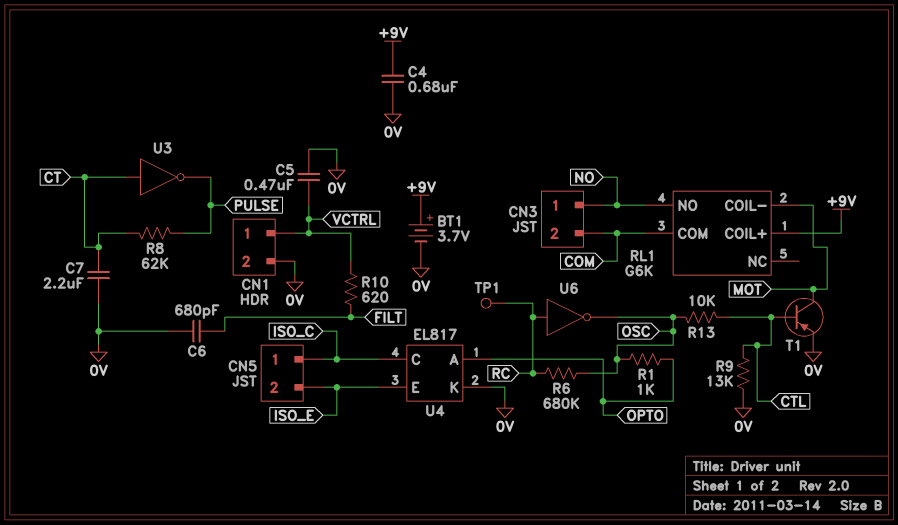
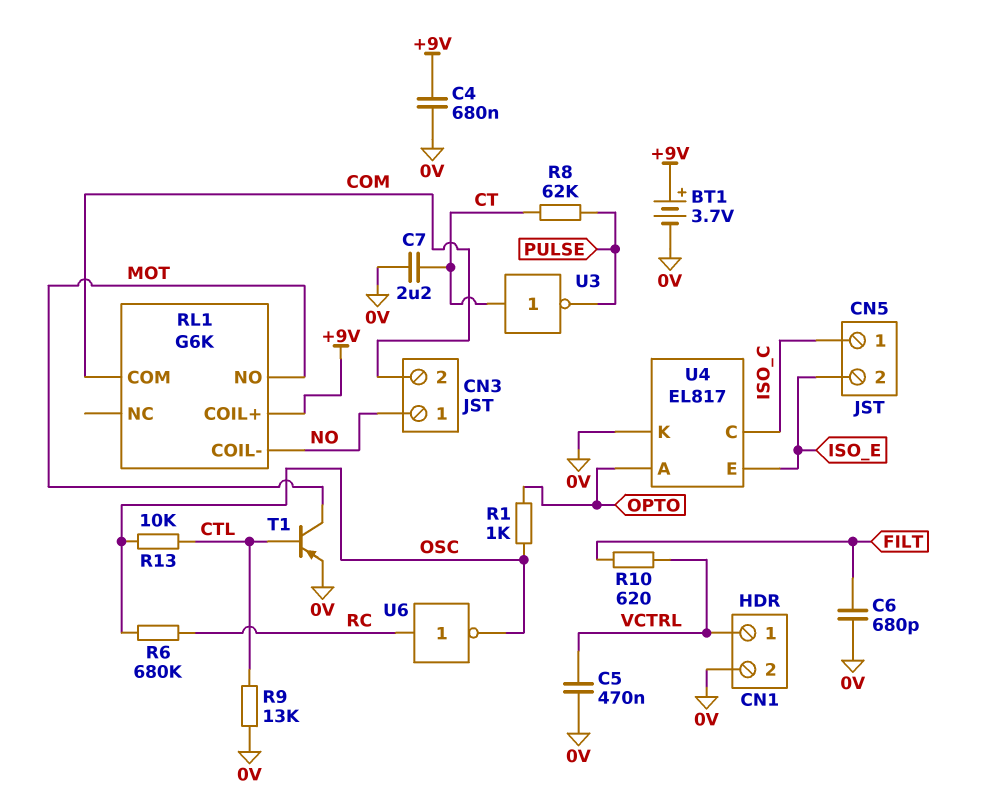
RL1 pin COIL-: MOT -> NO
RL1 pin NO: NO -> MOT
TP1: test point (RC) -> none

